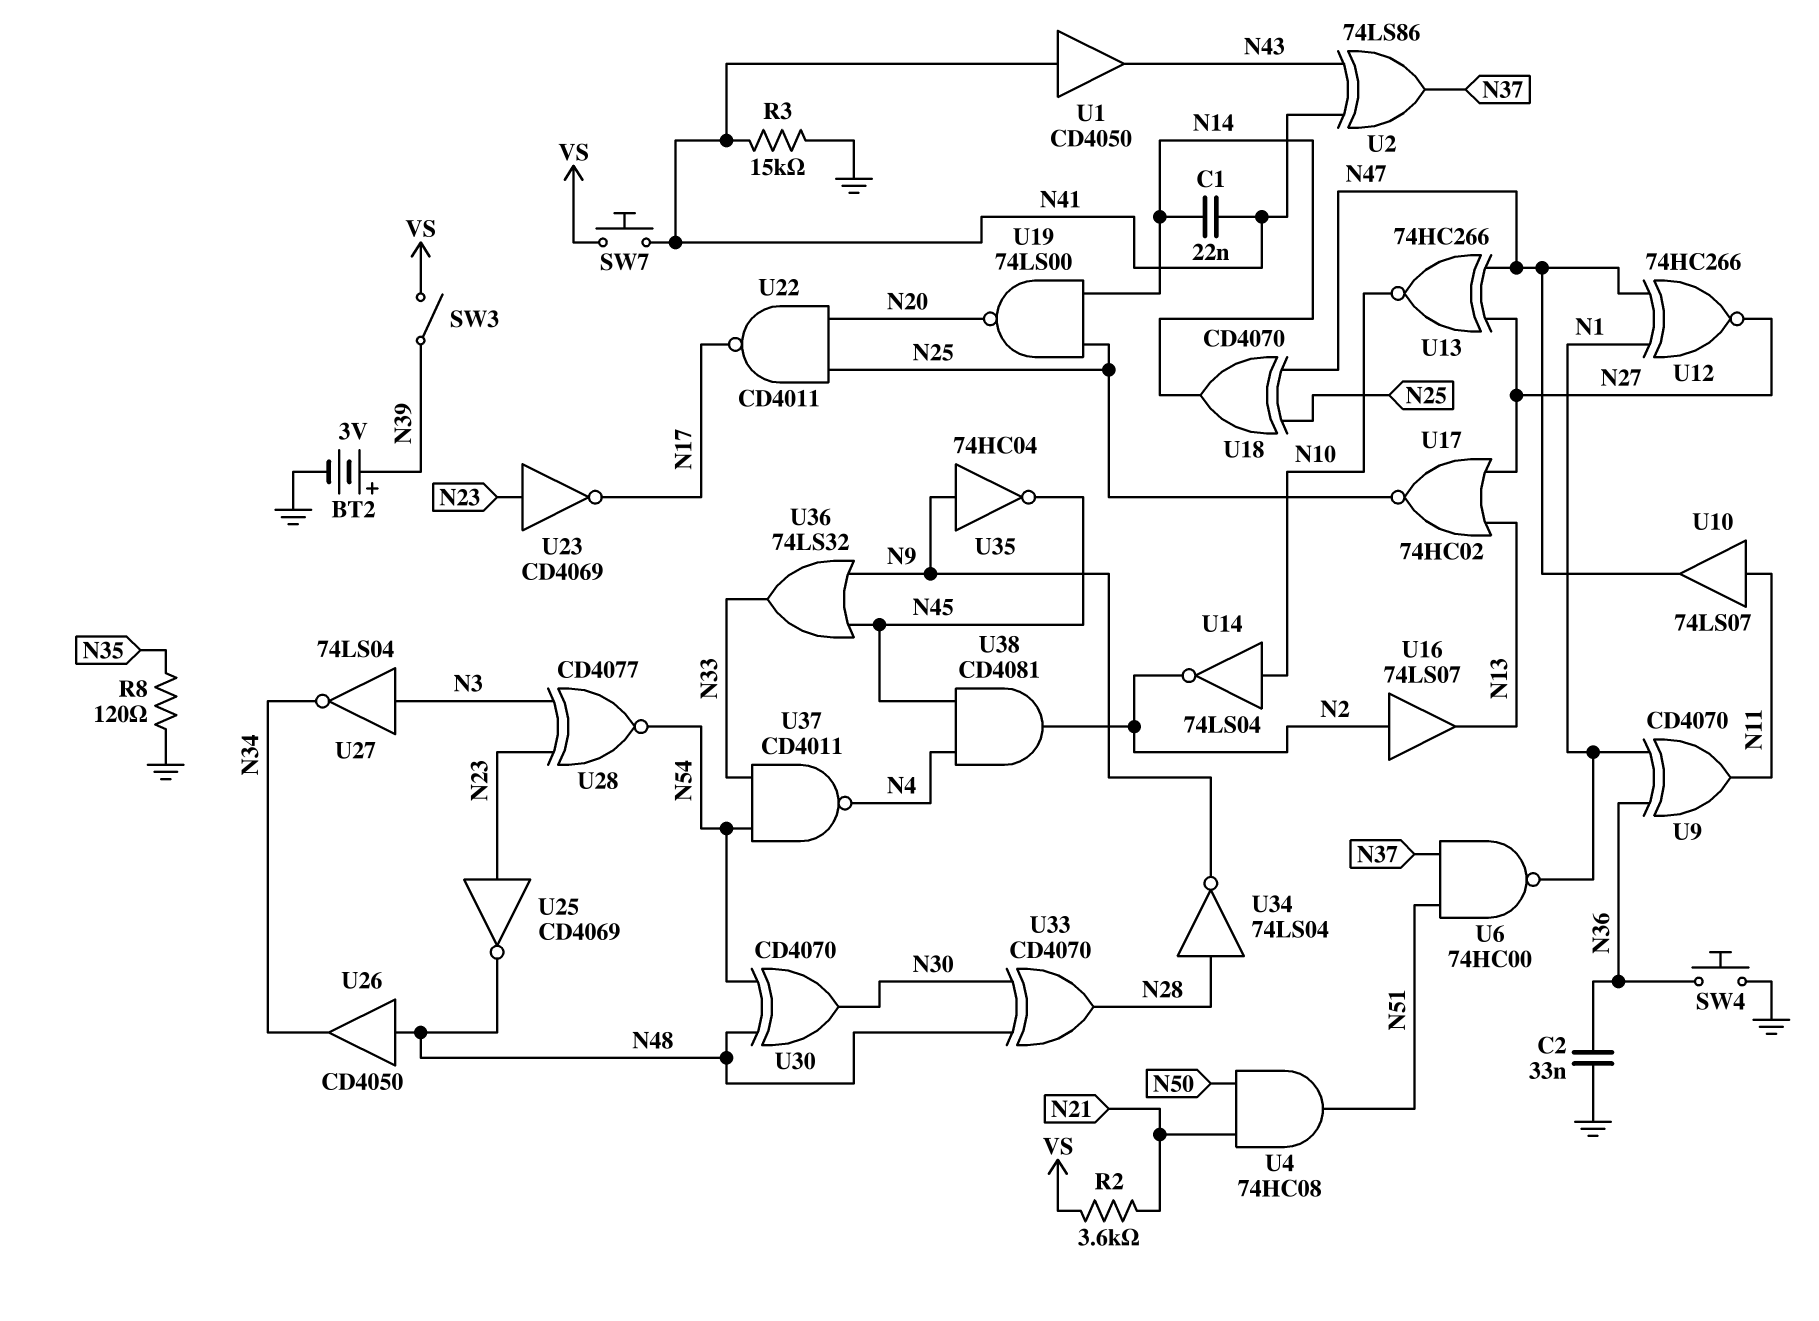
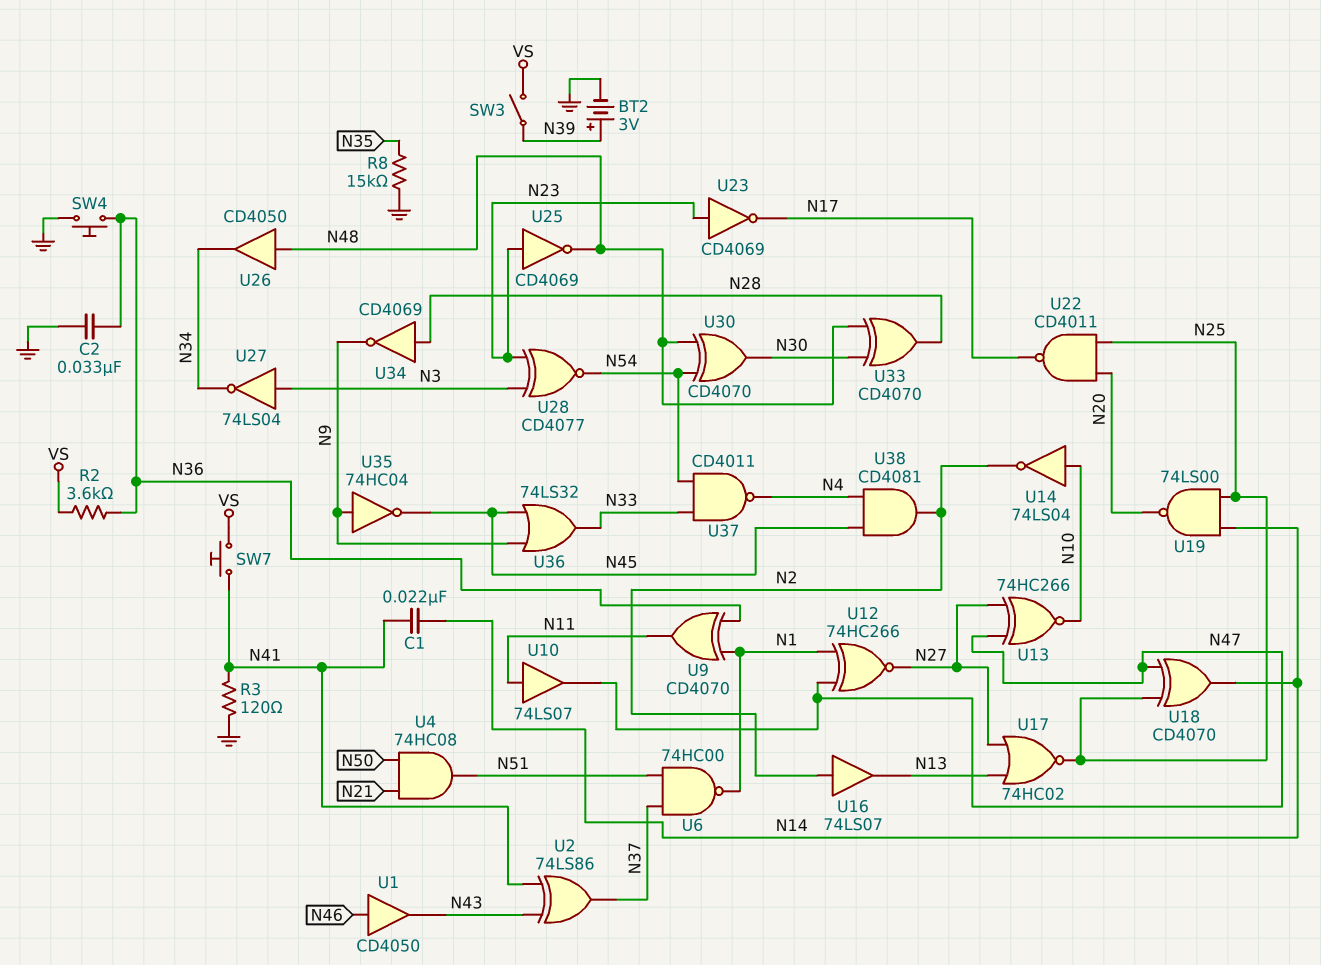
R2: 3.6k (N21, VS) -> 3.6k (N36, VS)
R3: 15k (GND, N41) -> 120 (GND, N41)
R8: 120 (GND, N35) -> 15k (GND, N35)
U1: buffer CD4050 (in N41, out N43) -> buffer CD4050 (in N46, out N43)
U34: NOT 74LS04 (in N28, out N9) -> NOT CD4069 (in N28, out N9)

